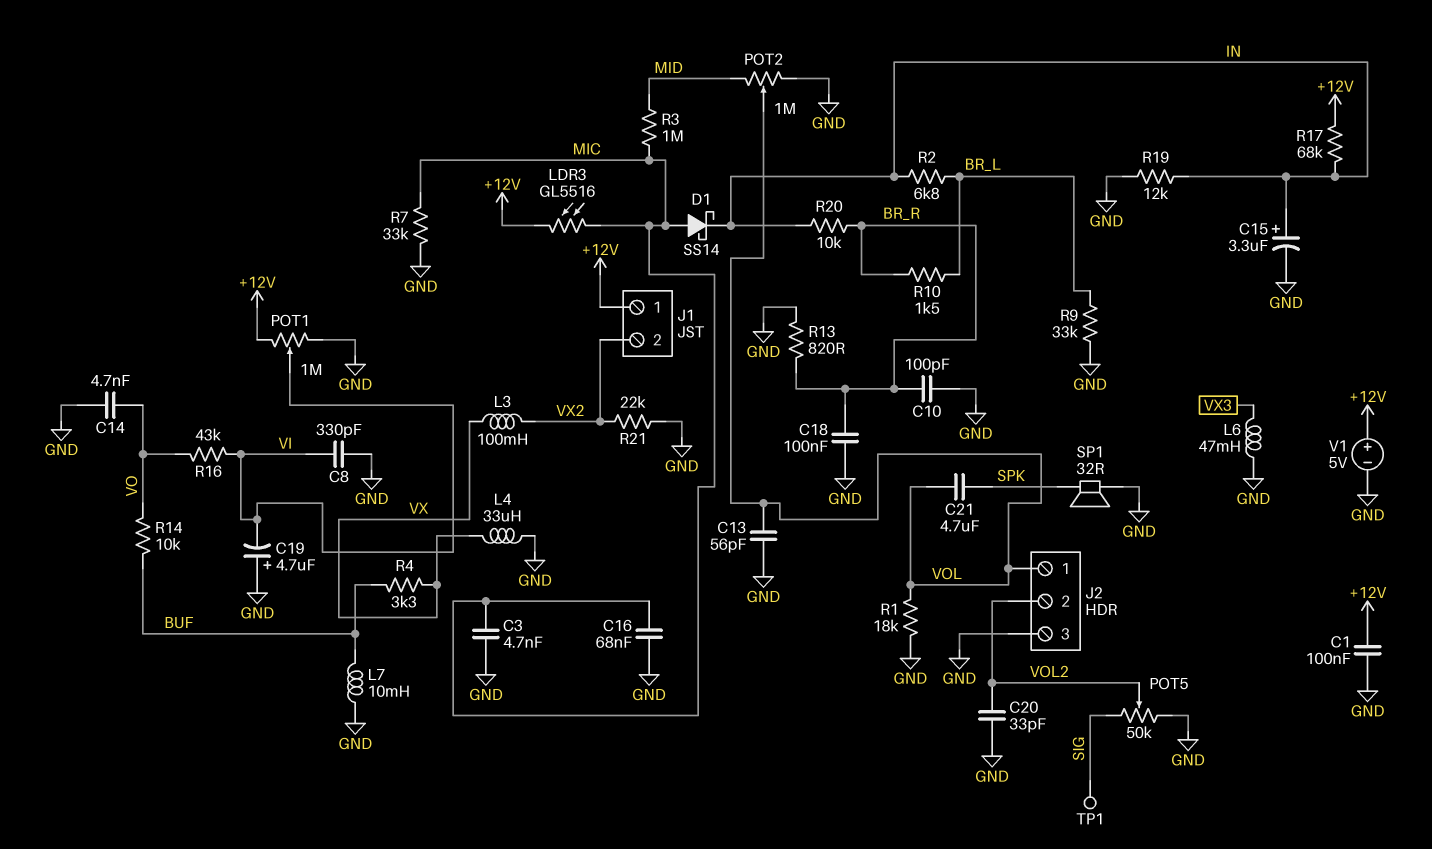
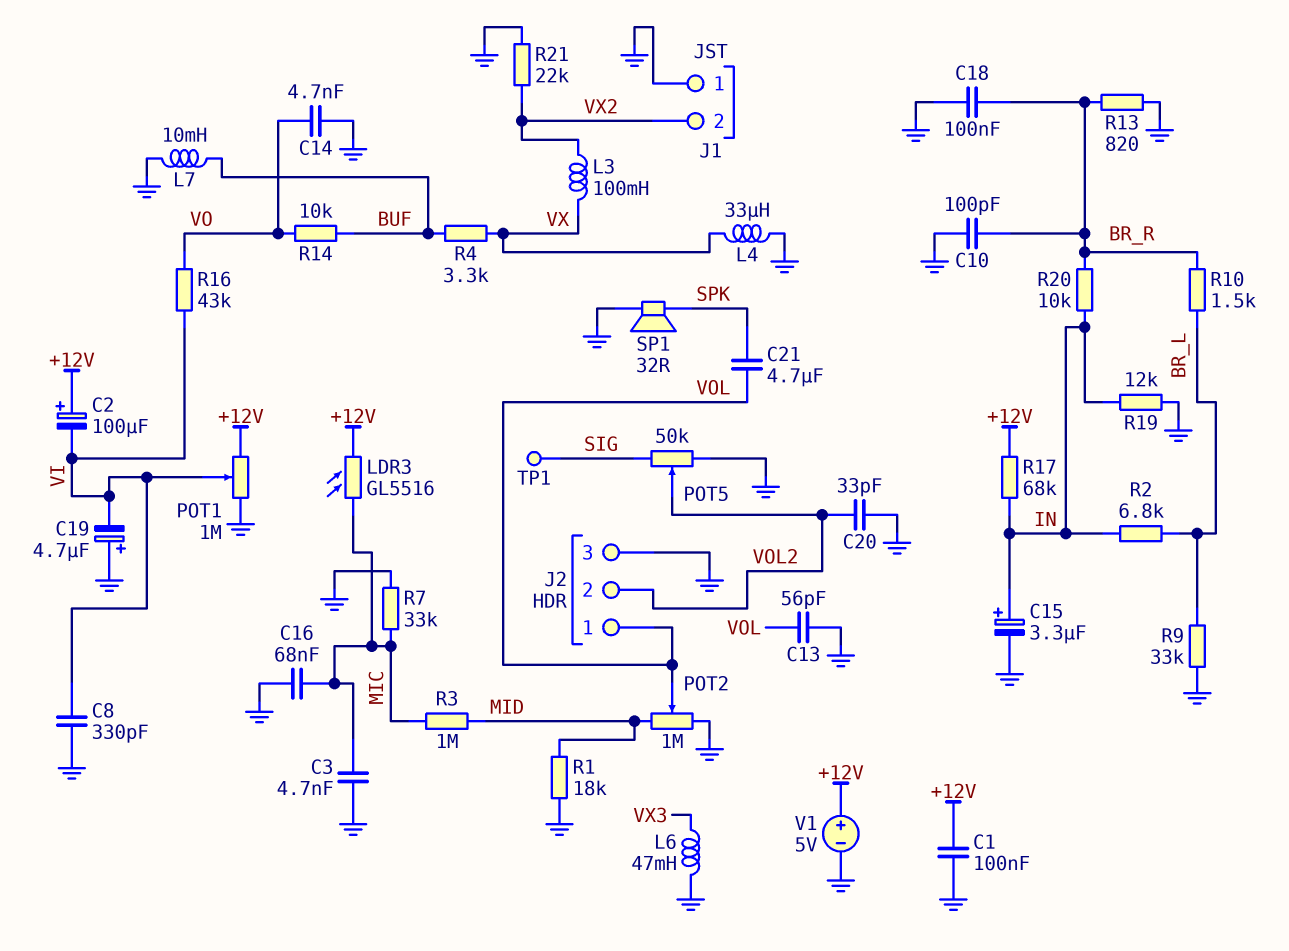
C2: none -> 100uF (plus +12V, minus VI)
D1: schottky SS14 (A MIC, K IN) -> none
J1 pin 1: +12V -> GND
R1: 18k (GND, VOL) -> 18k (GND, MID)

